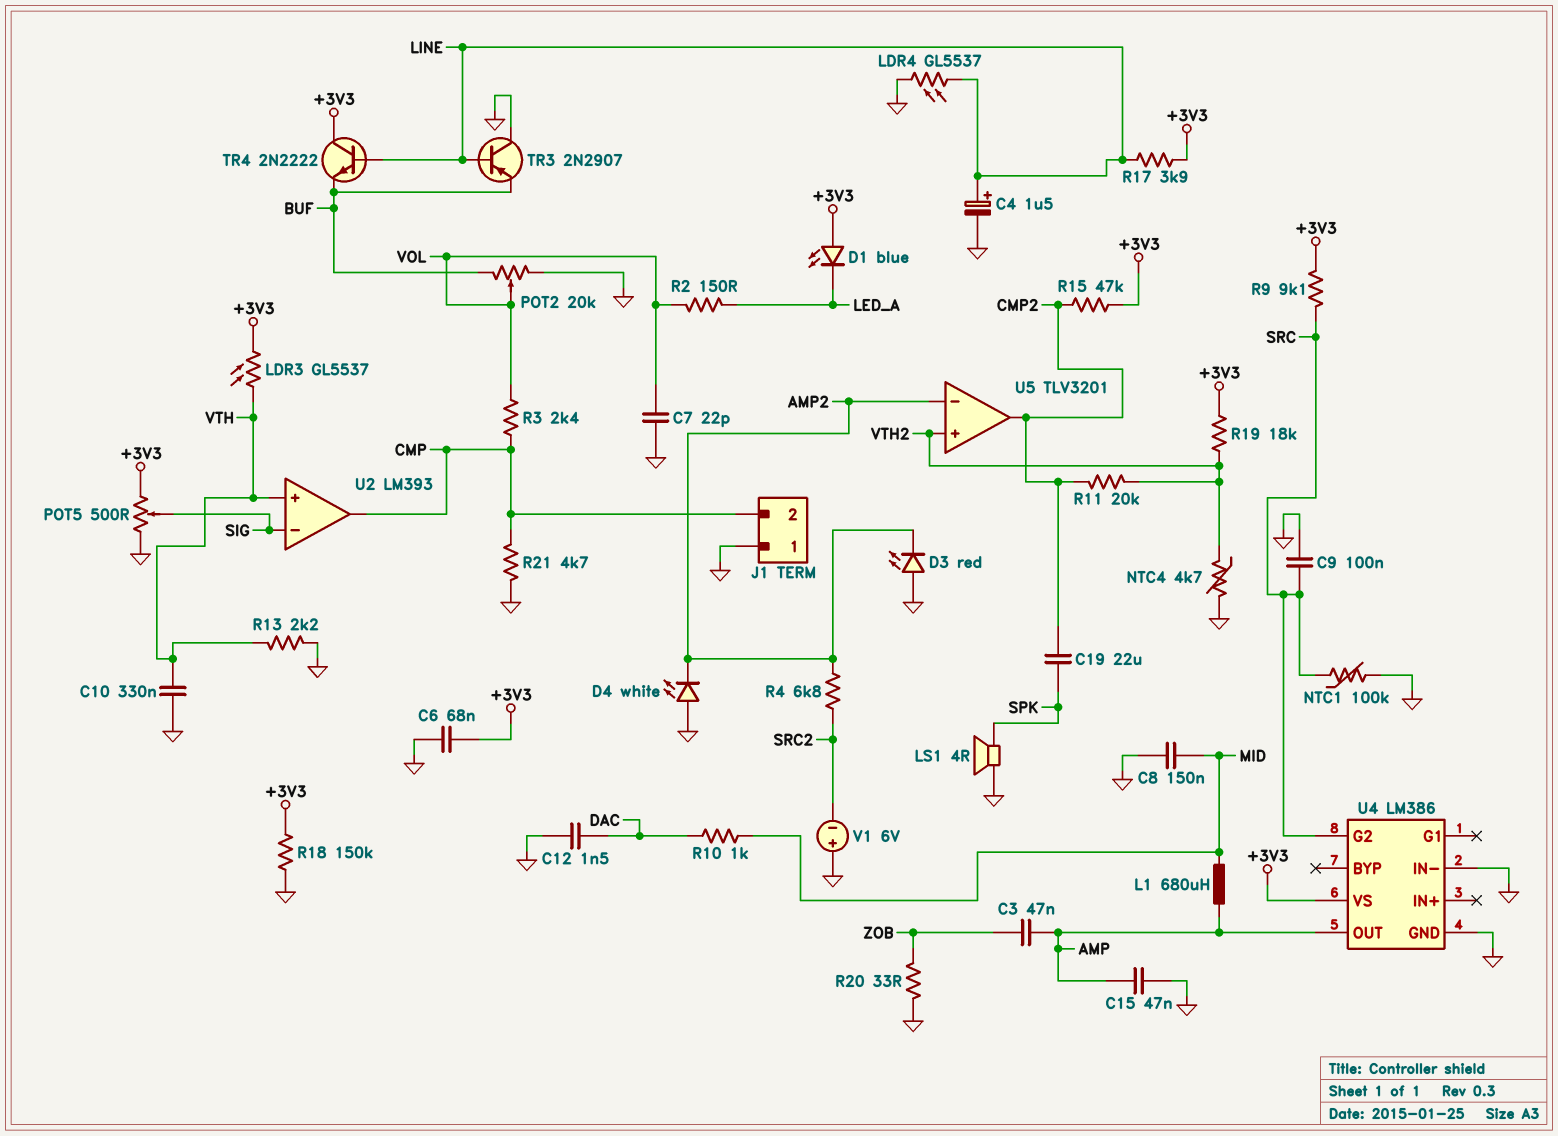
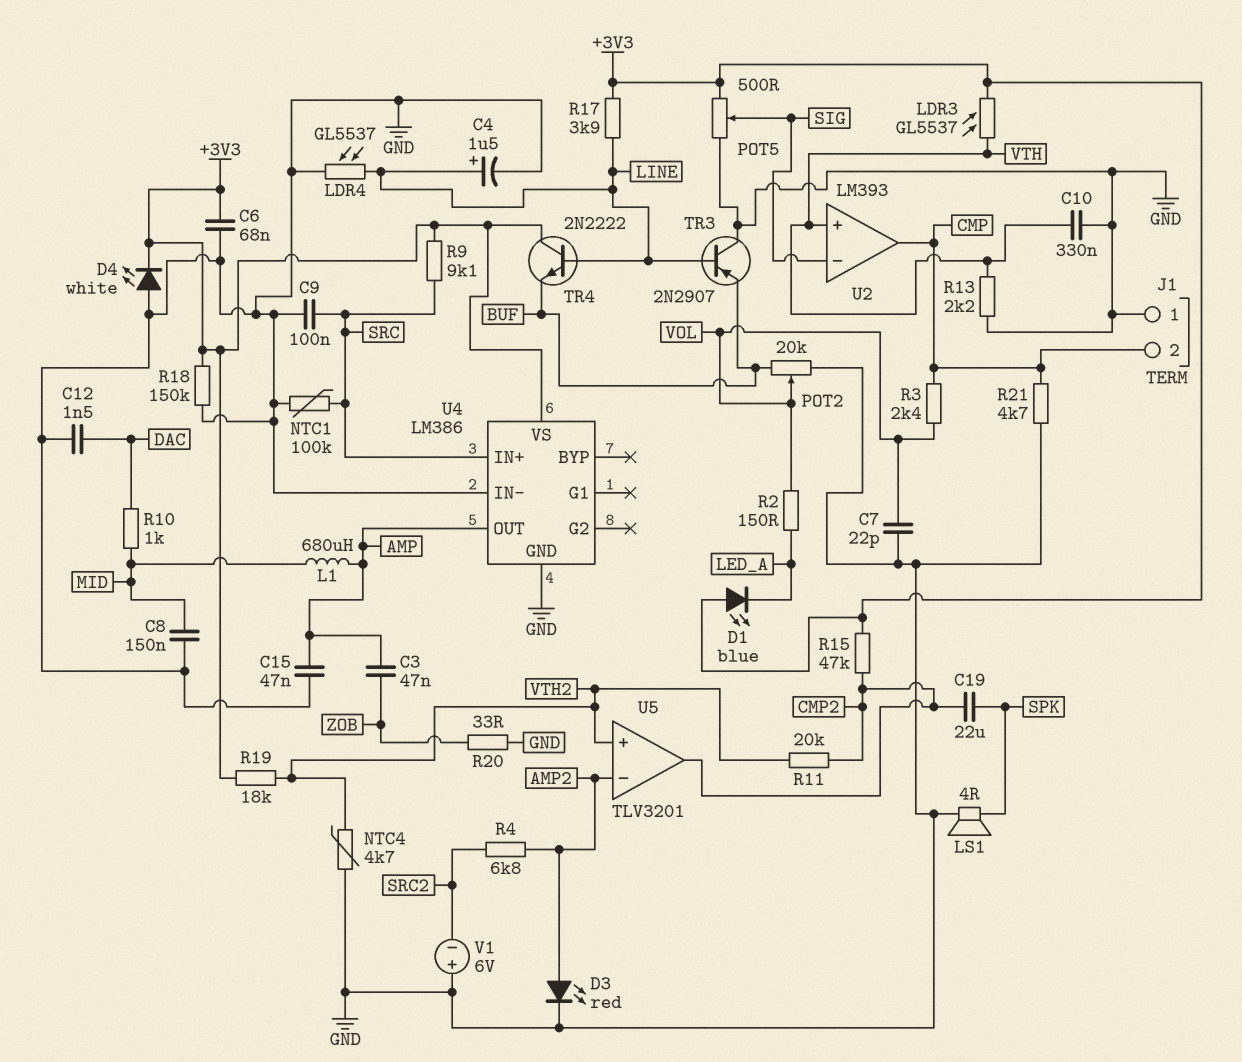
D3: LED red (A GND, K AMP2) -> LED red (A AMP2, K GND)
D4: LED white (A GND, K AMP2) -> LED white (A GND, K +3V3)
U4 pin G2: SRC -> none
U4 pin IN+: none -> SRC

